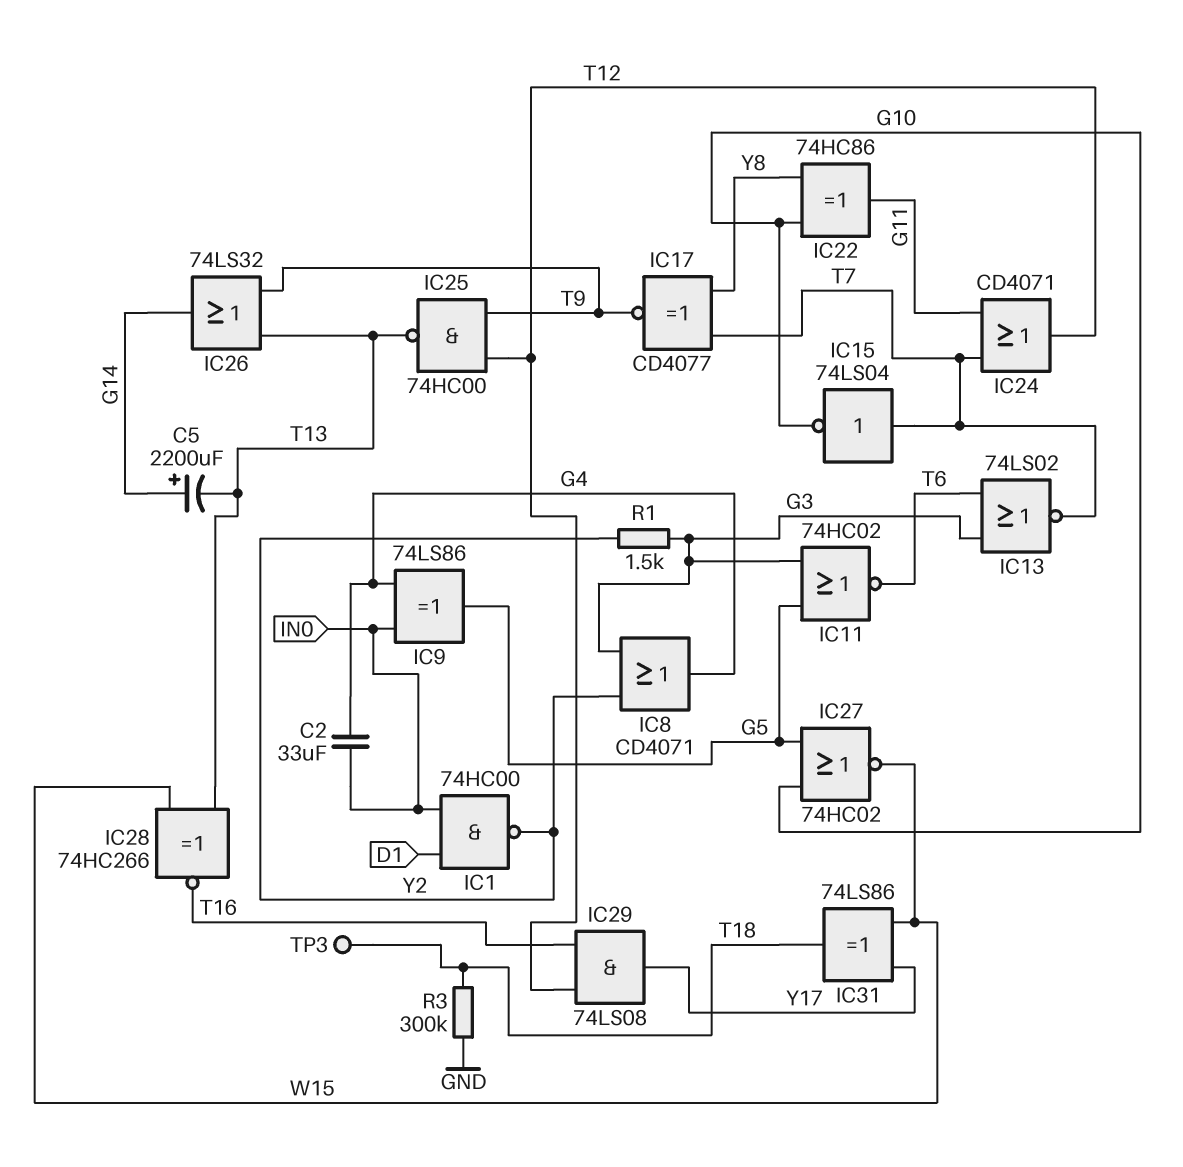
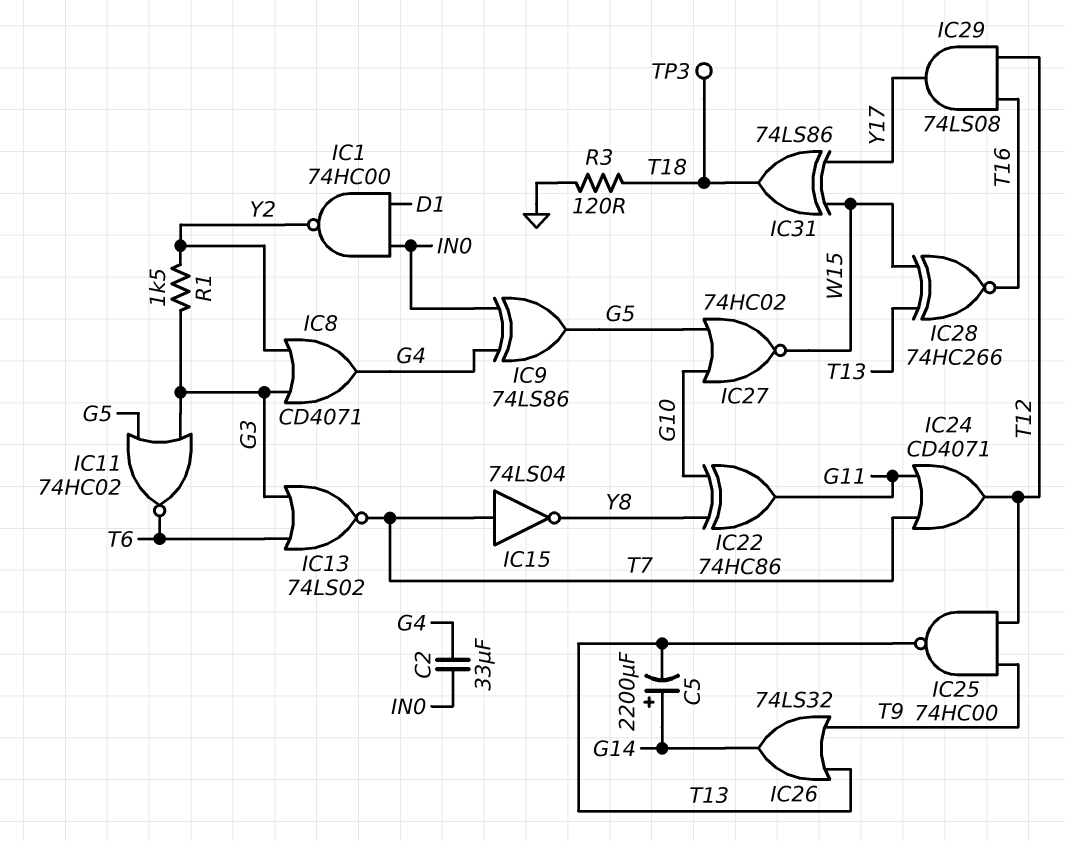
IC15: NOT 74LS04 (in T7, out G10) -> NOT 74LS04 (in T7, out Y8)
IC17: XNOR CD4077 (in T7, in Y8, out T9) -> none
R3: 300k (GND, T18) -> 120 (GND, T18)

